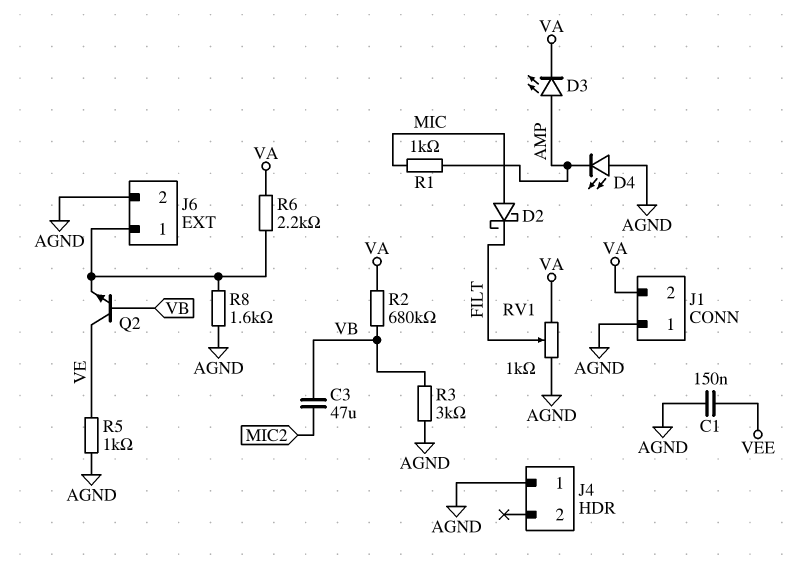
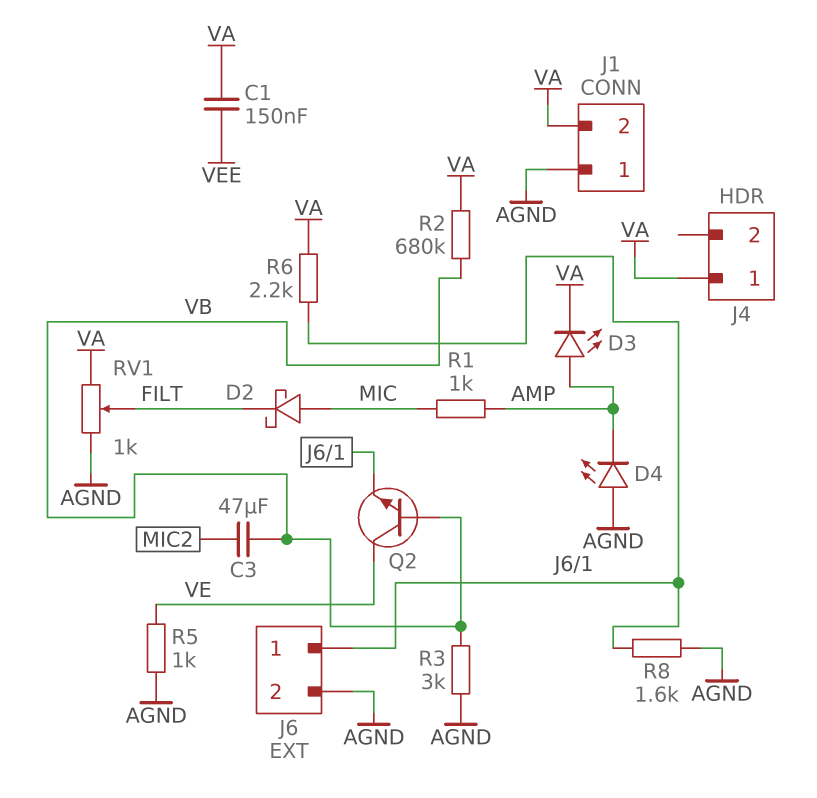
C1: 150nF (AGND, VEE) -> 150nF (VA, VEE)
J4 pin 1: AGND -> VA

